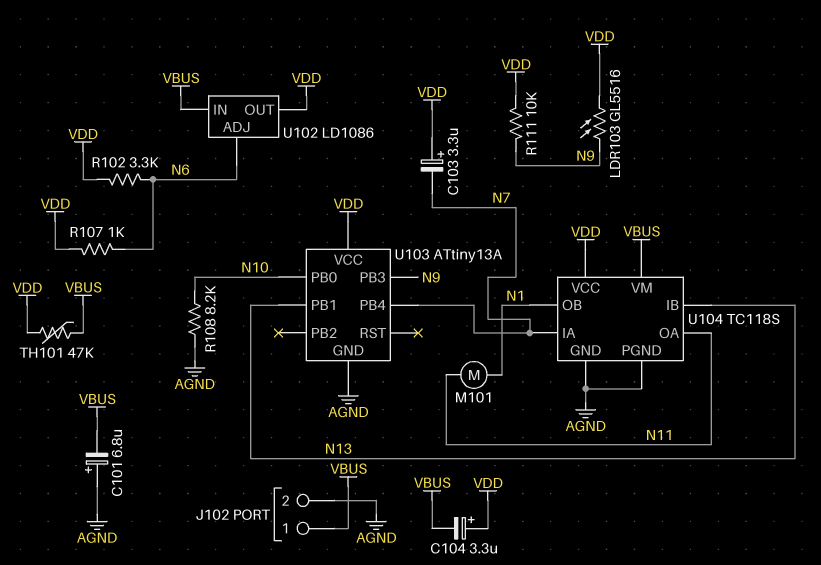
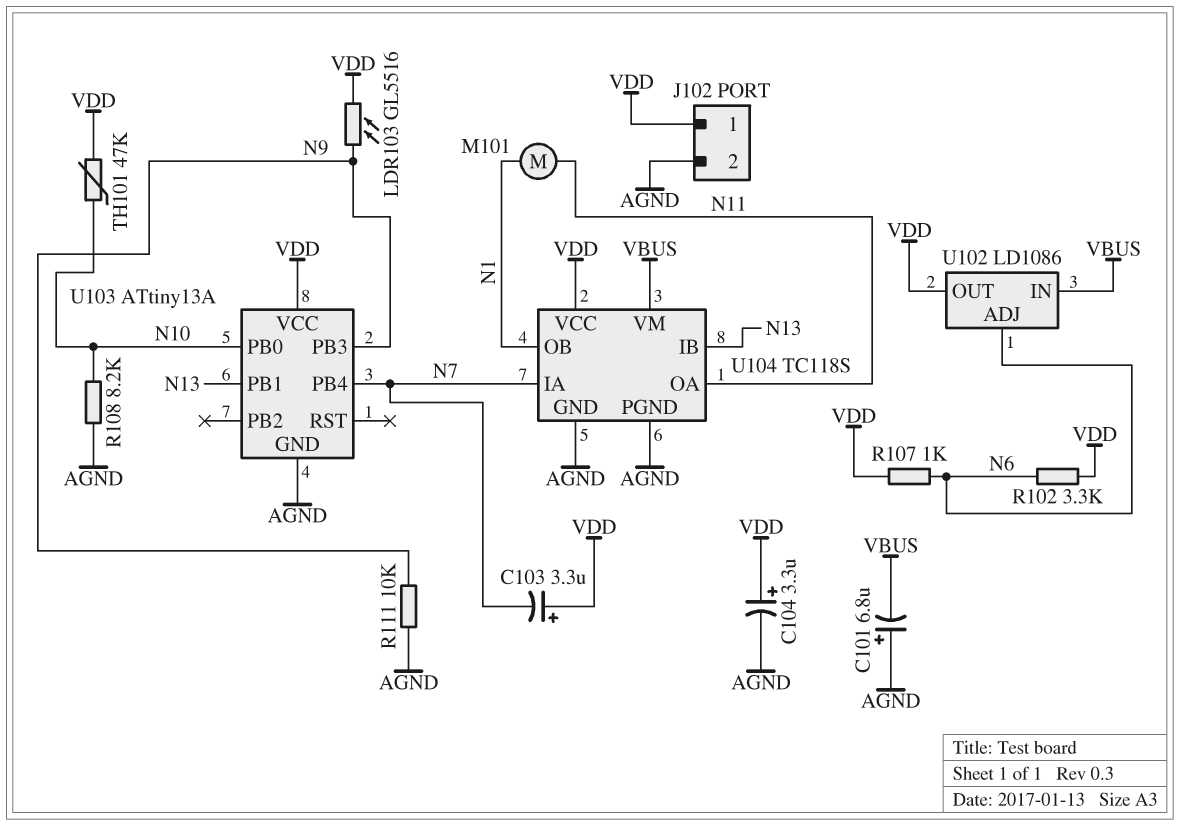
C104: 3.3uF (plus VDD, minus VBUS) -> 3.3uF (plus VDD, minus AGND)
J102 pin 1: VBUS -> VDD
R111: 10k (N9, VDD) -> 10k (AGND, N9)
TH101: 47k (VBUS, VDD) -> 47k (N10, VDD)

